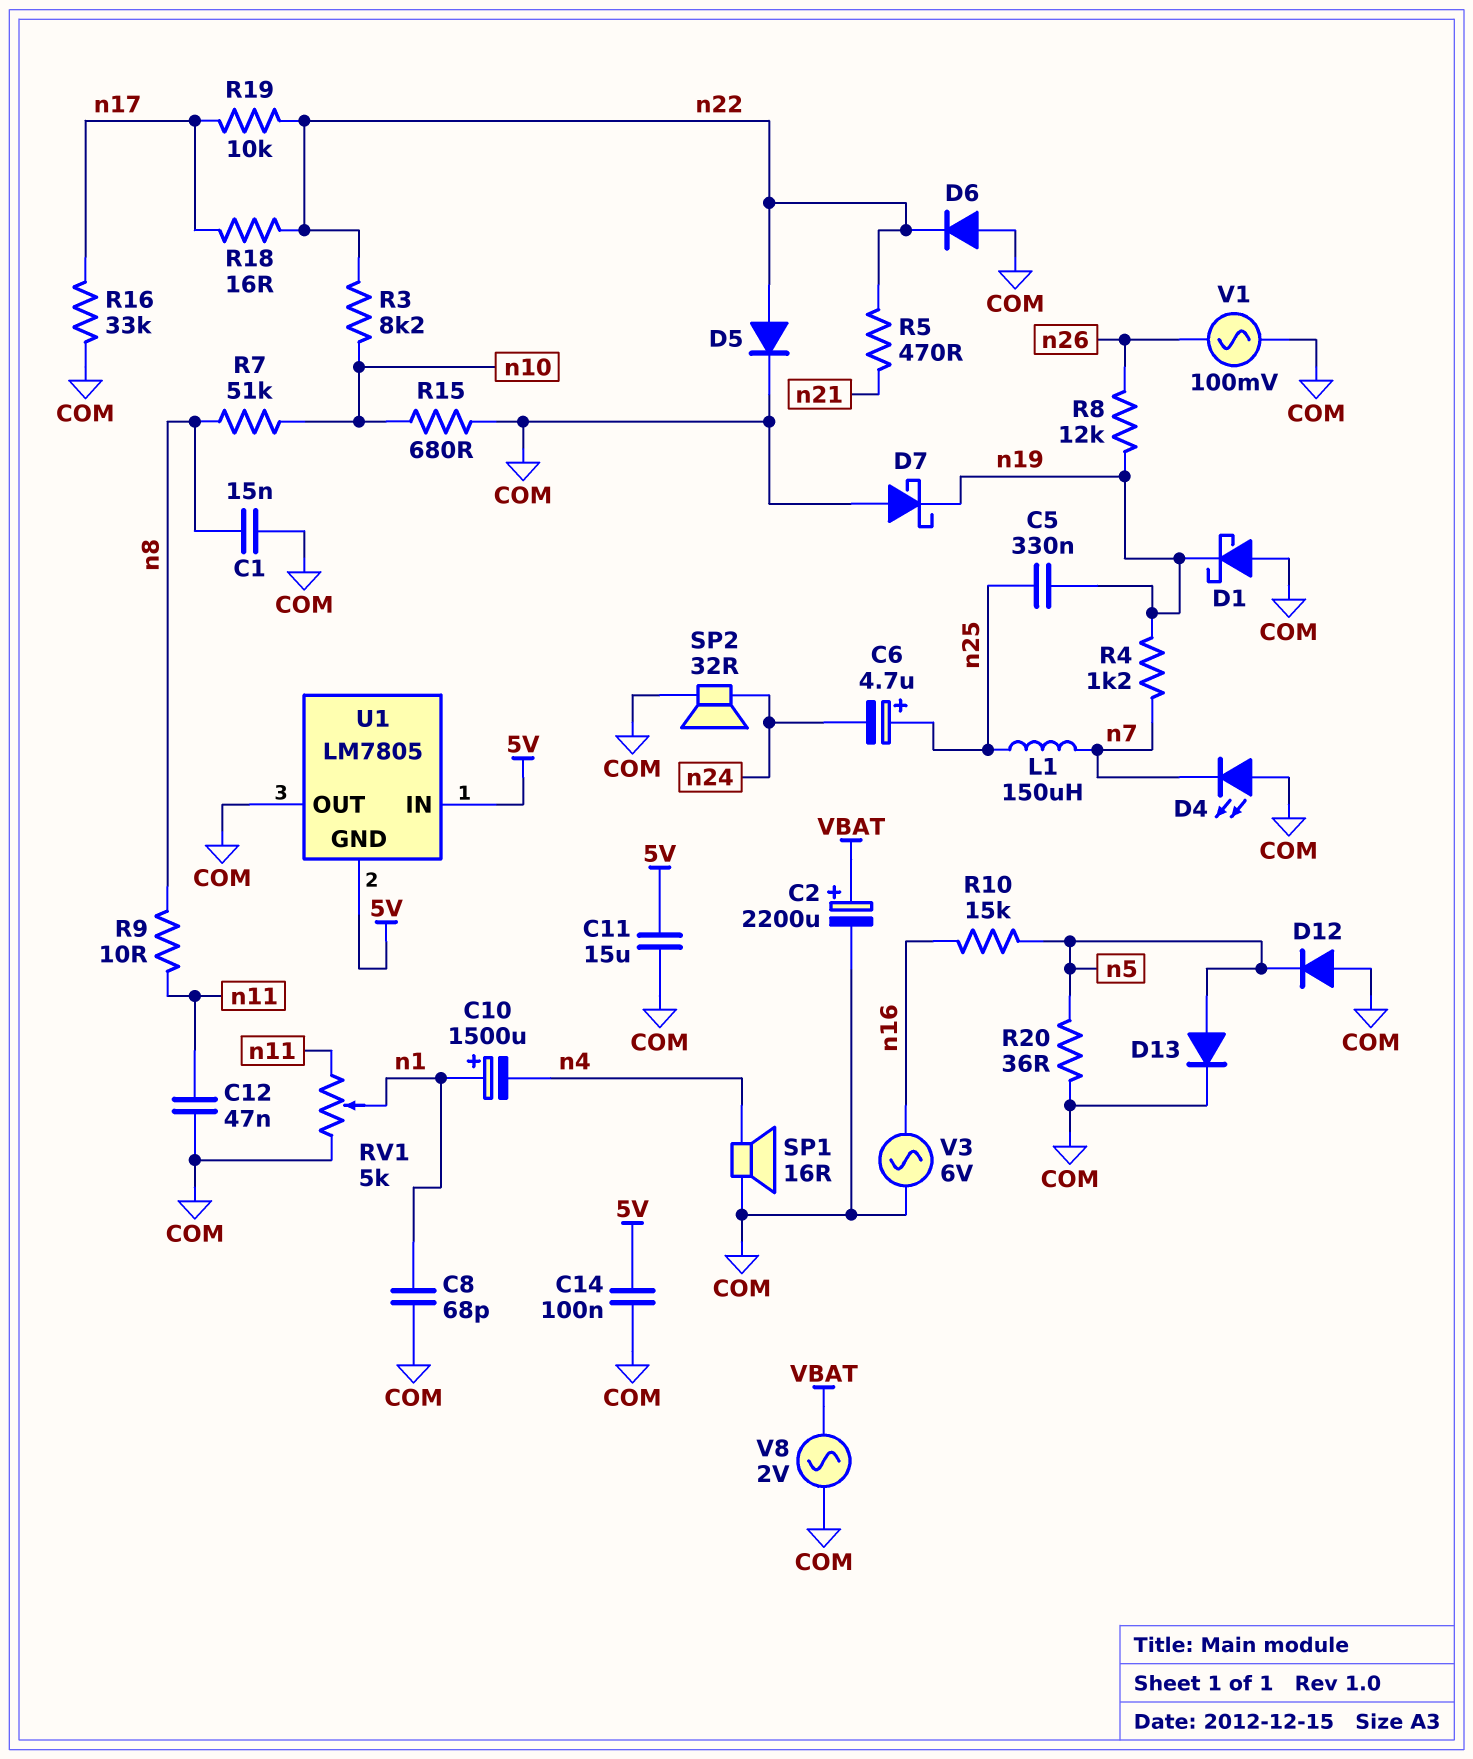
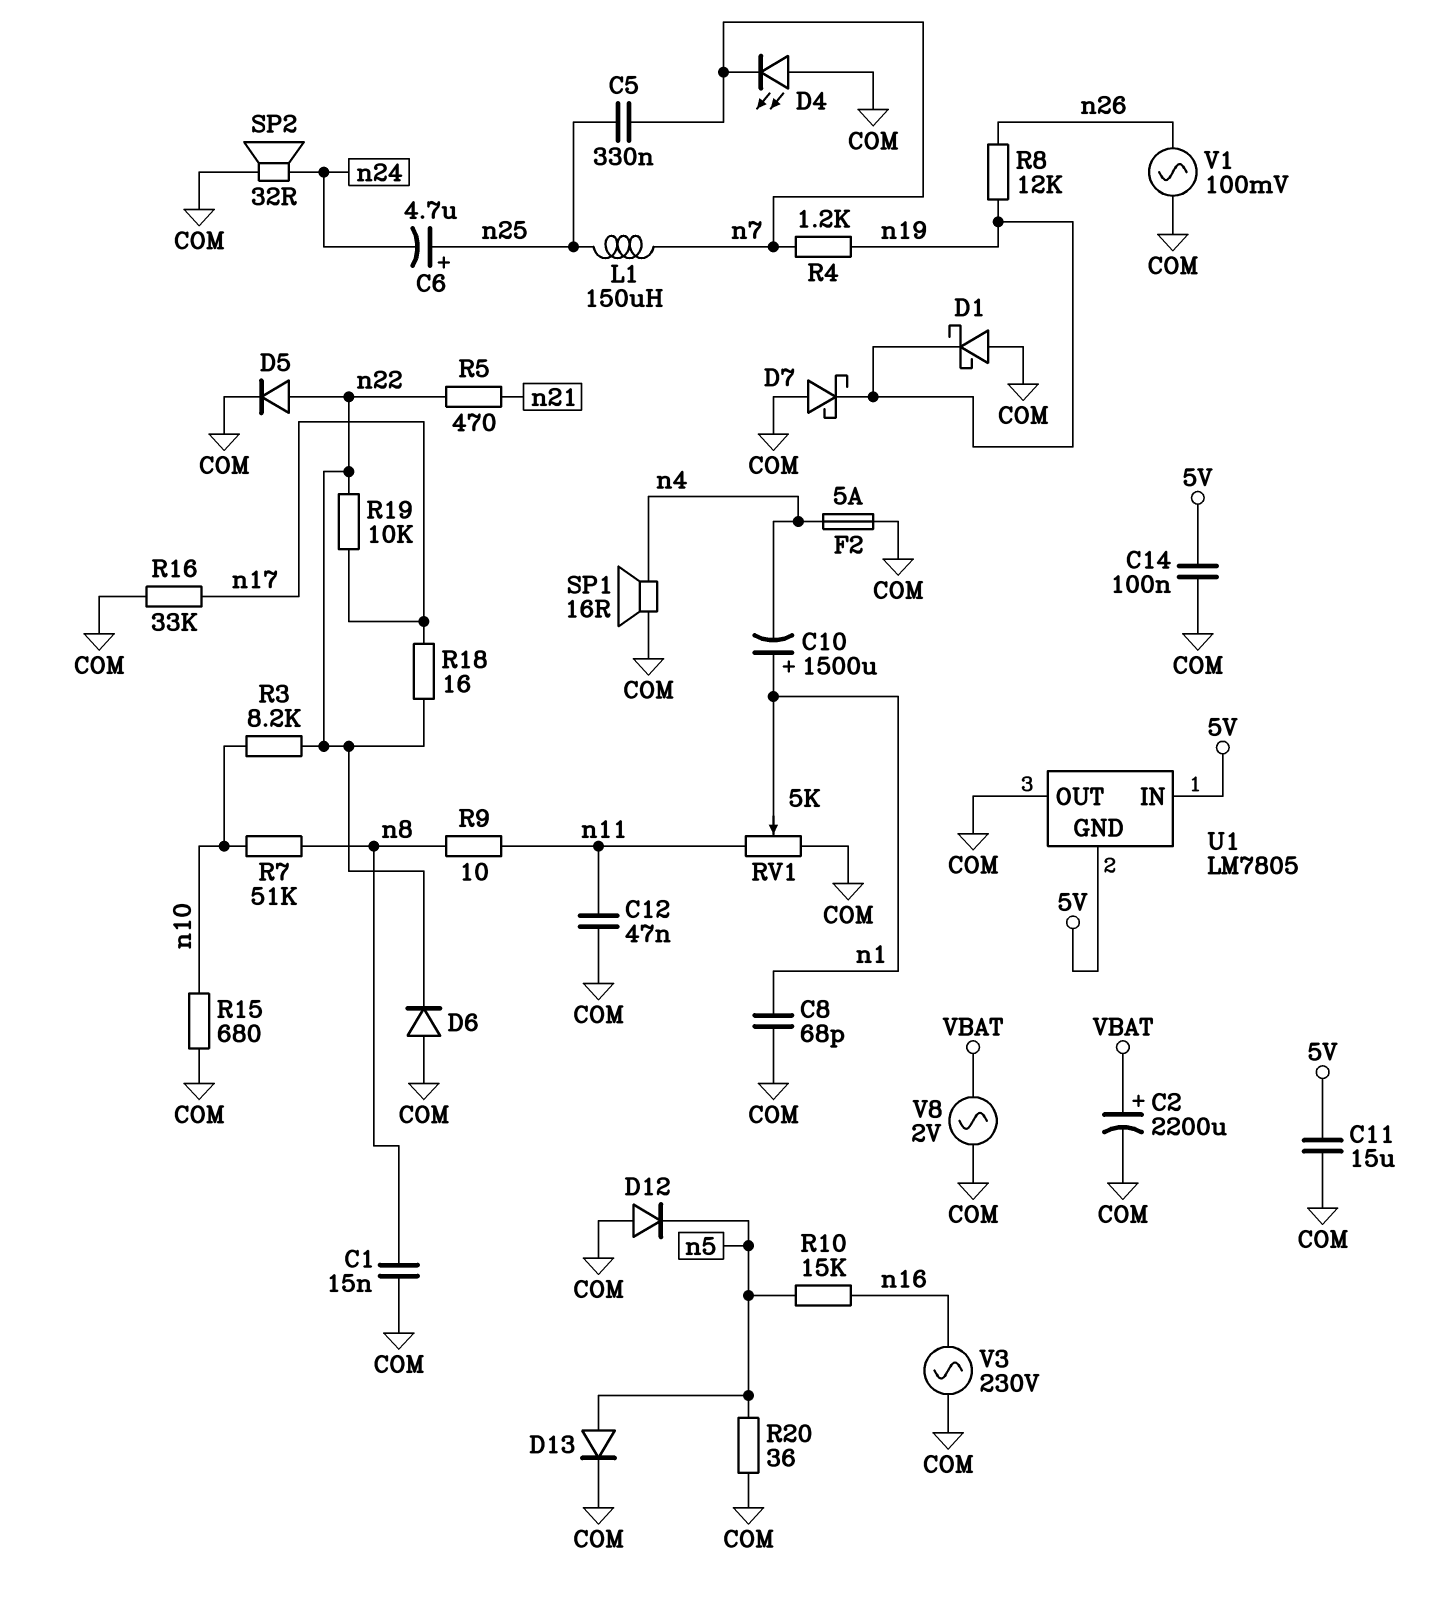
C5: 330nF (n19, n25) -> 330nF (n7, n25)
F2: none -> 5A (COM, n4)
V3: AC 6V (COM, n16) -> AC 230V (COM, n16)

